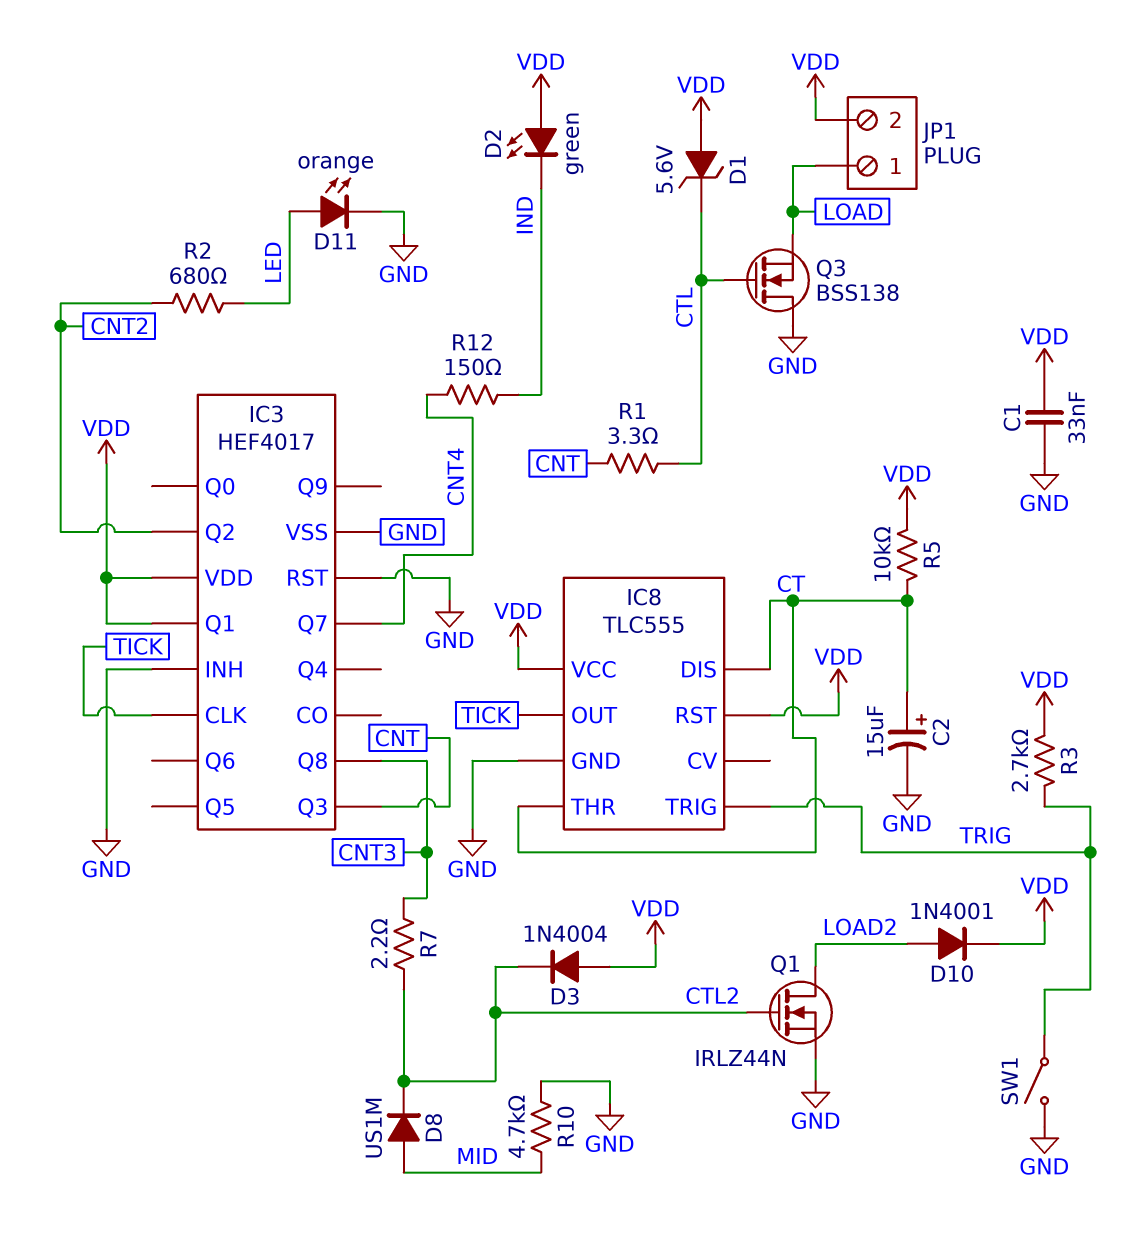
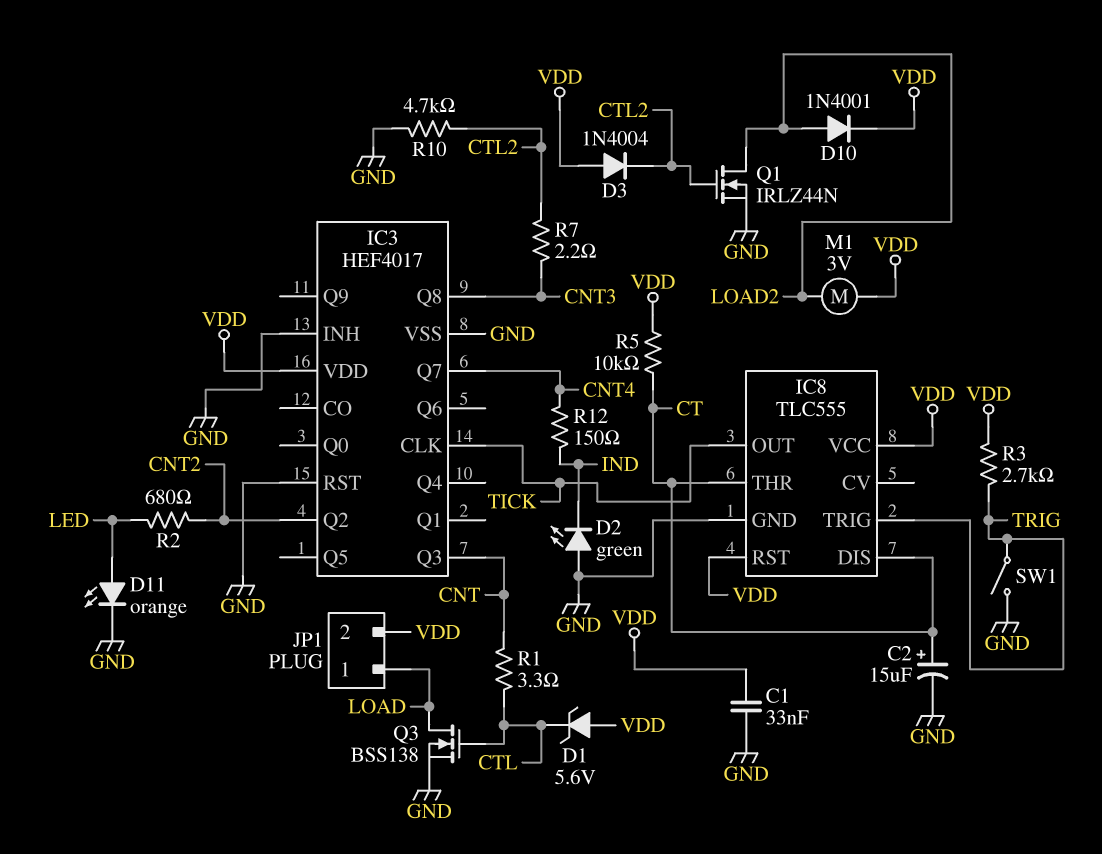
D2: LED green (A VDD, K IND) -> LED green (A GND, K IND)
D8: diode US1M (A MID, K CTL2) -> none
IC3 pin Q1: VDD -> none
M1: none -> motor 3V (LOAD2, VDD)
Q3: NMOS BSS138 (G CTL, D GND, S LOAD) -> NMOS BSS138 (G CTL, D LOAD, S GND)
R10: 4.7k (GND, MID) -> 4.7k (CTL2, GND)

